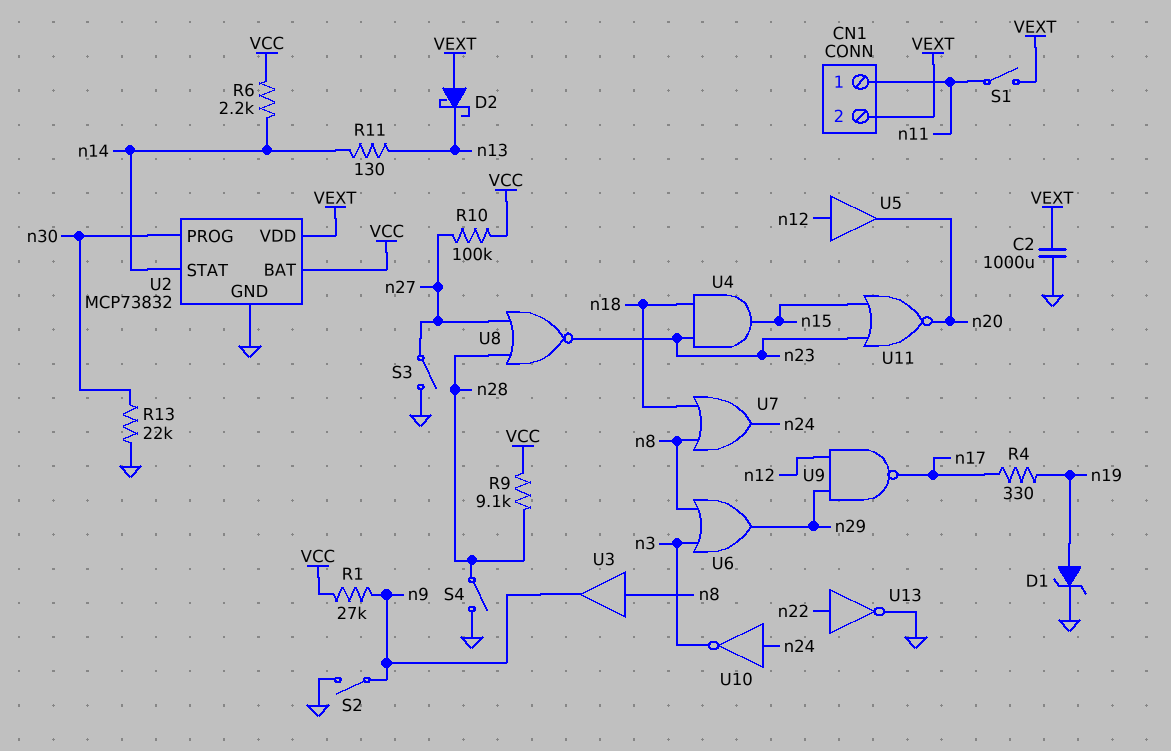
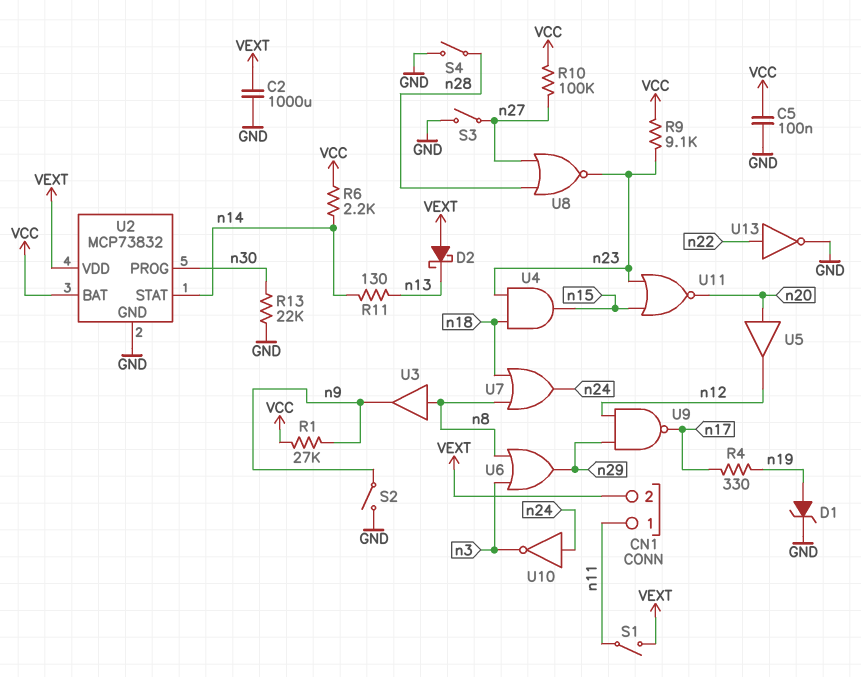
C5: none -> 100nF (GND, VCC)
R9: 9.1k (VCC, n28) -> 9.1k (VCC, n23)
U5: buffer (in n12, out n20) -> buffer (in n20, out n12)

